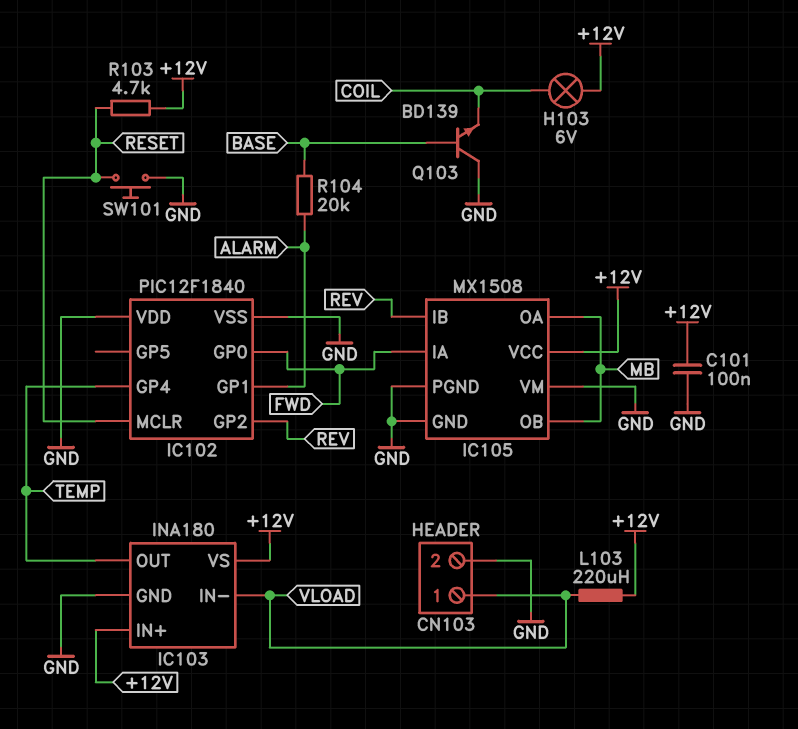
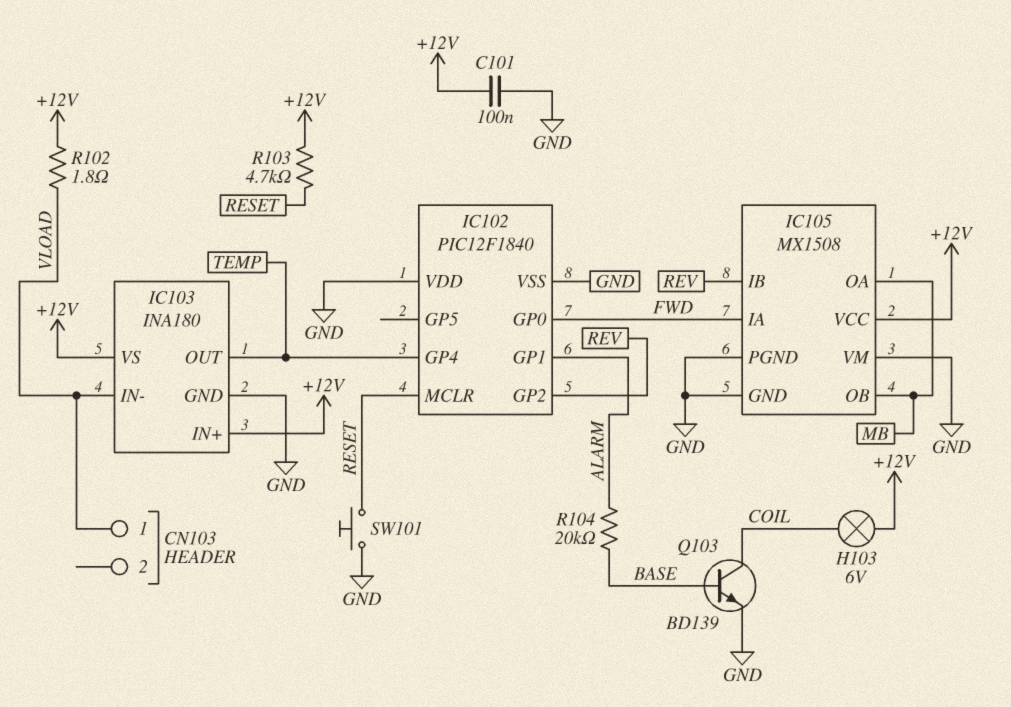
CN103 pin 2: GND -> none
L103: 220uH (+12V, VLOAD) -> none
Q103: NPN BD139 (B BASE, C GND, E COIL) -> NPN BD139 (B BASE, C COIL, E GND)
R102: none -> 1.8 (+12V, VLOAD)

